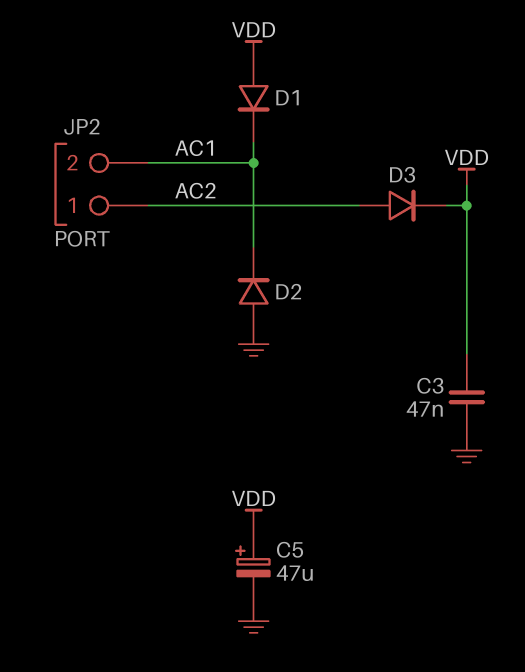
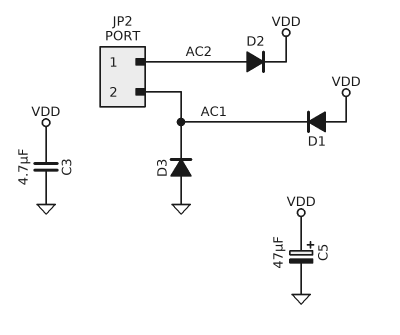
C3: 47nF (GND, VDD) -> 4.7uF (GND, VDD)
D2: diode (A GND, K AC1) -> diode (A AC2, K VDD)
D3: diode (A AC2, K VDD) -> diode (A GND, K AC1)

